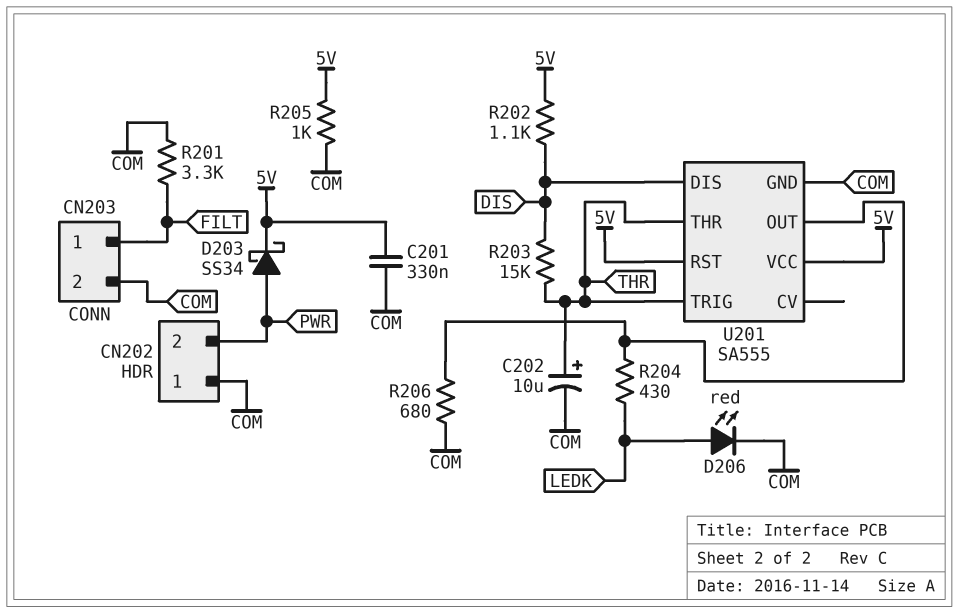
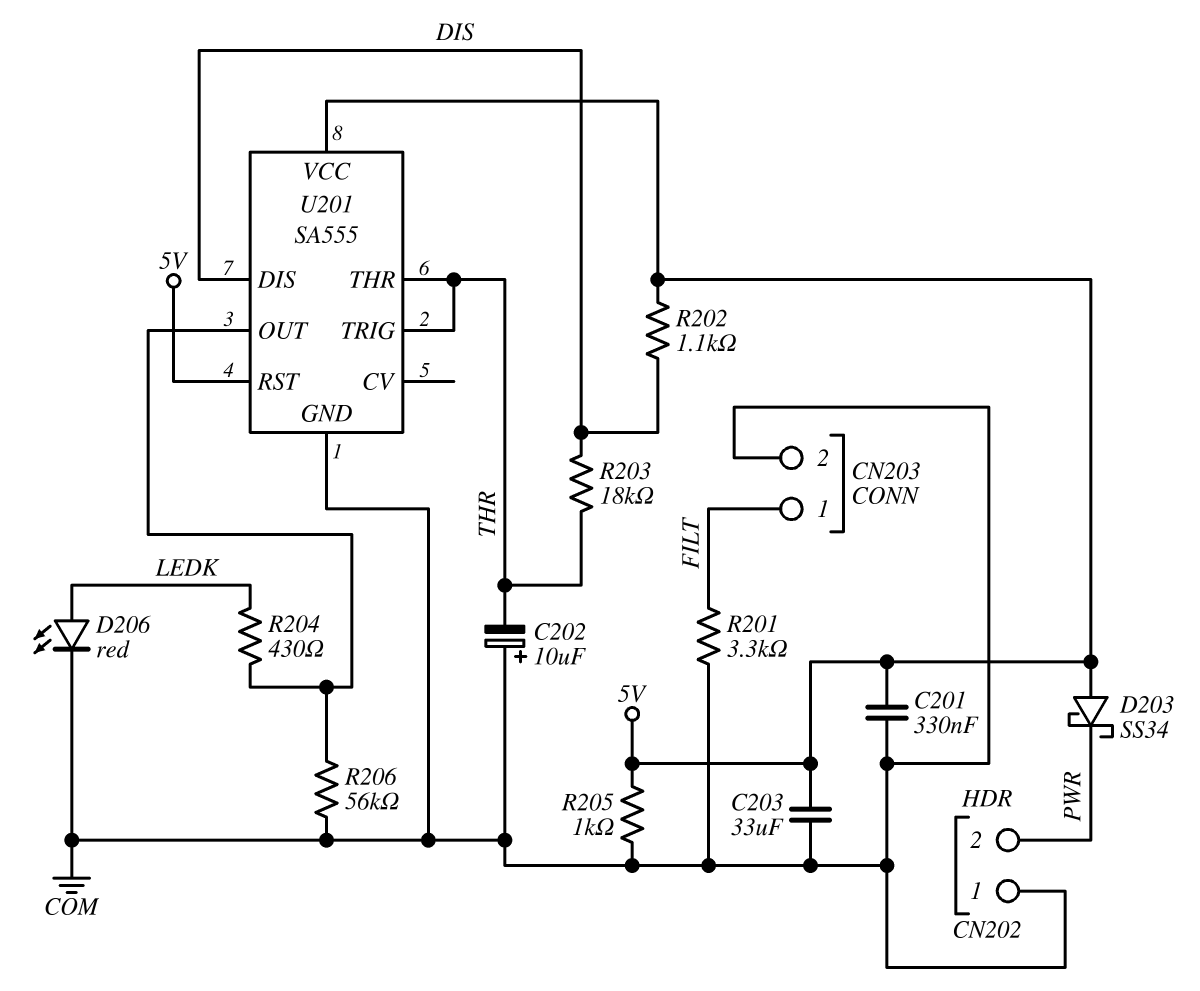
C202: 10uF (plus THR, minus COM) -> 10uF (plus COM, minus THR)
C203: none -> 33uF (5V, COM)
D203: schottky SS34 (A PWR, K 5V) -> schottky SS34 (A 5V, K PWR)
R203: 15k (DIS, THR) -> 18k (DIS, THR)
R206: 680 (COM, U201/OUT) -> 56k (COM, U201/OUT)

